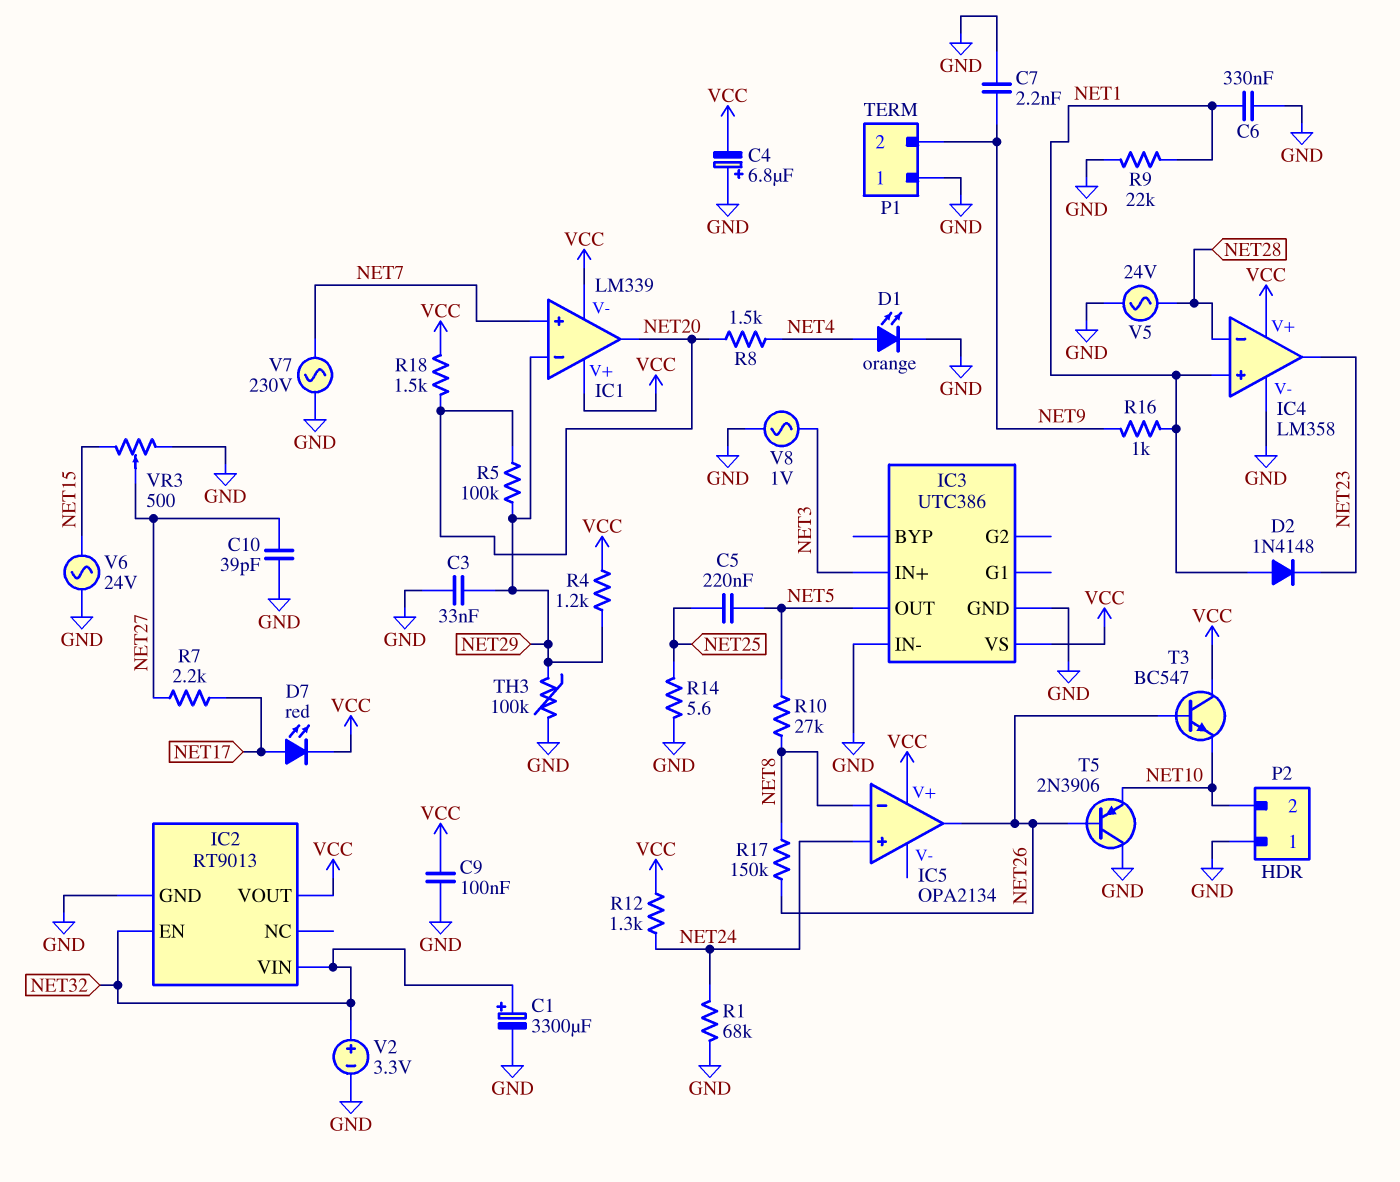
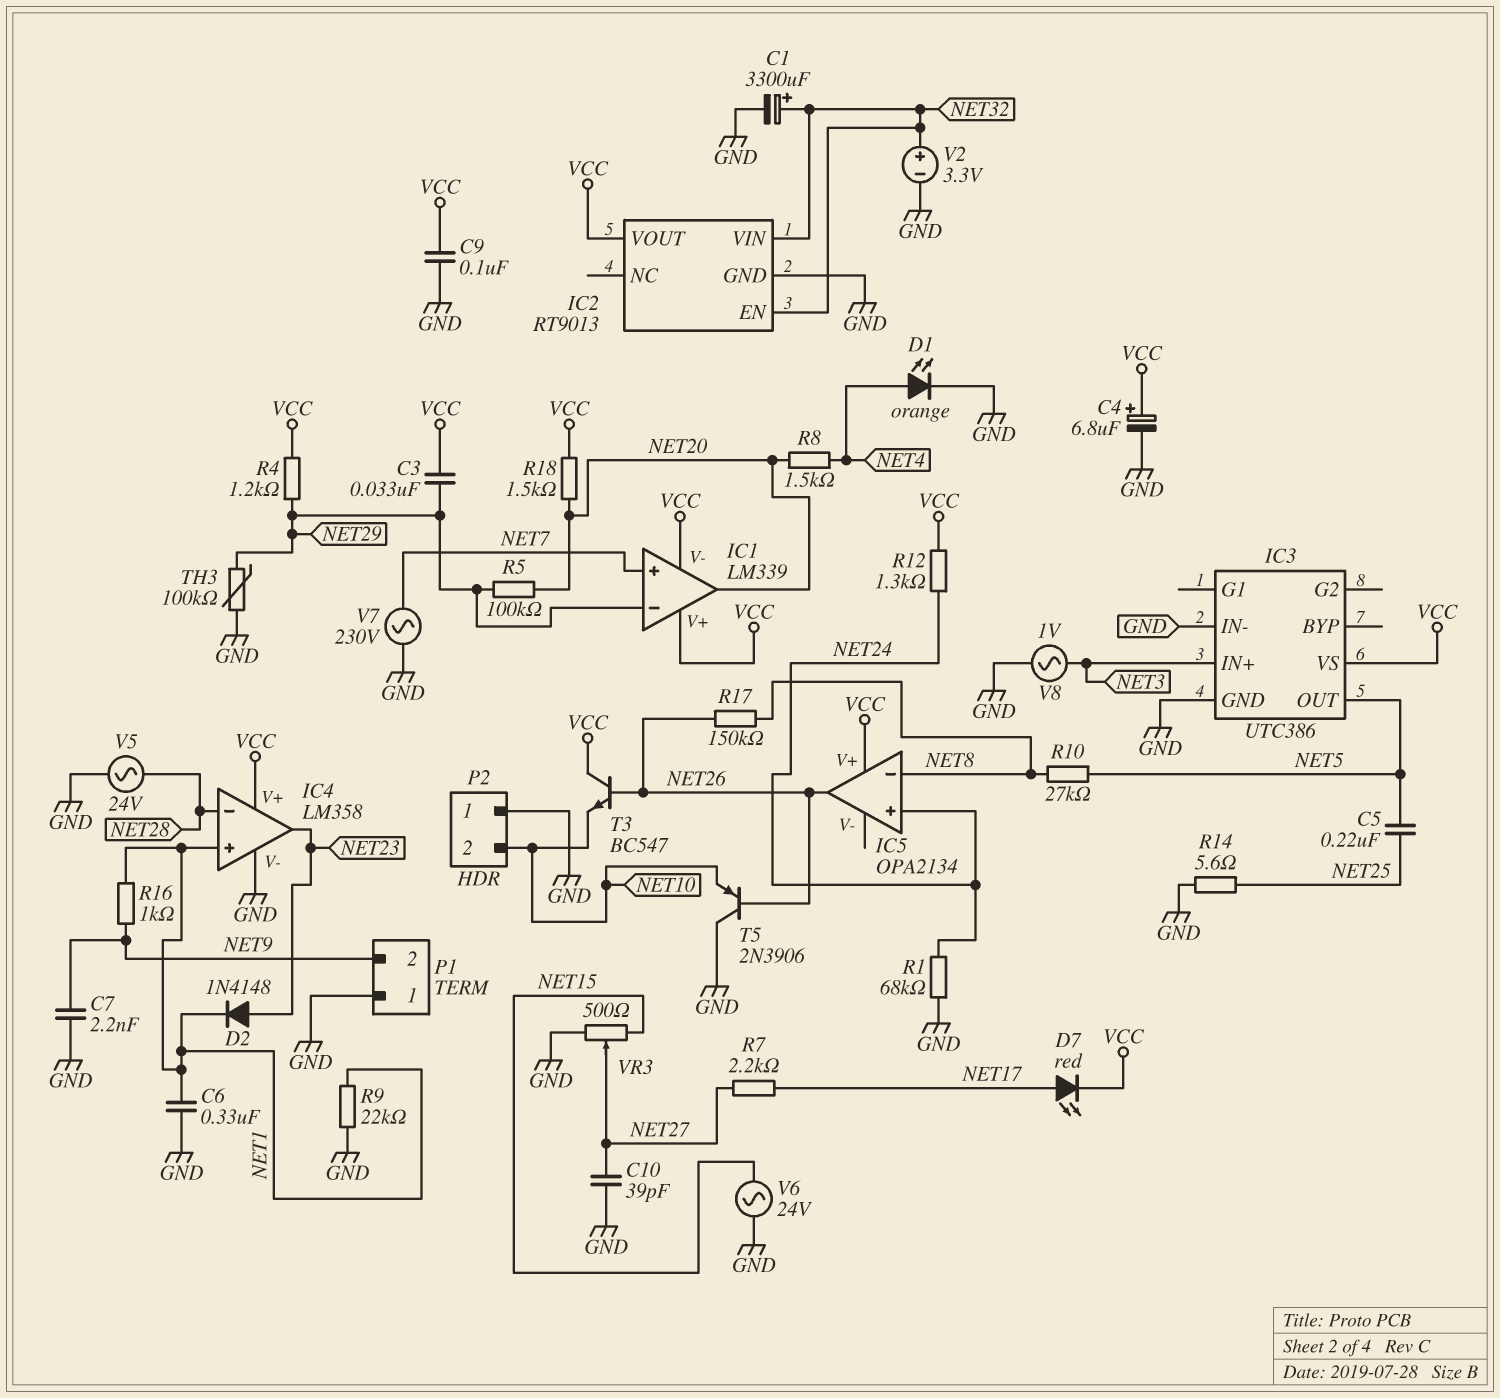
C3: 33nF (GND, NET29) -> 33nF (NET29, VCC)
C4: 6.8uF (plus GND, minus VCC) -> 6.8uF (plus VCC, minus GND)
D2: diode 1N4148 (A NET1, K NET23) -> diode 1N4148 (A NET23, K NET1)

